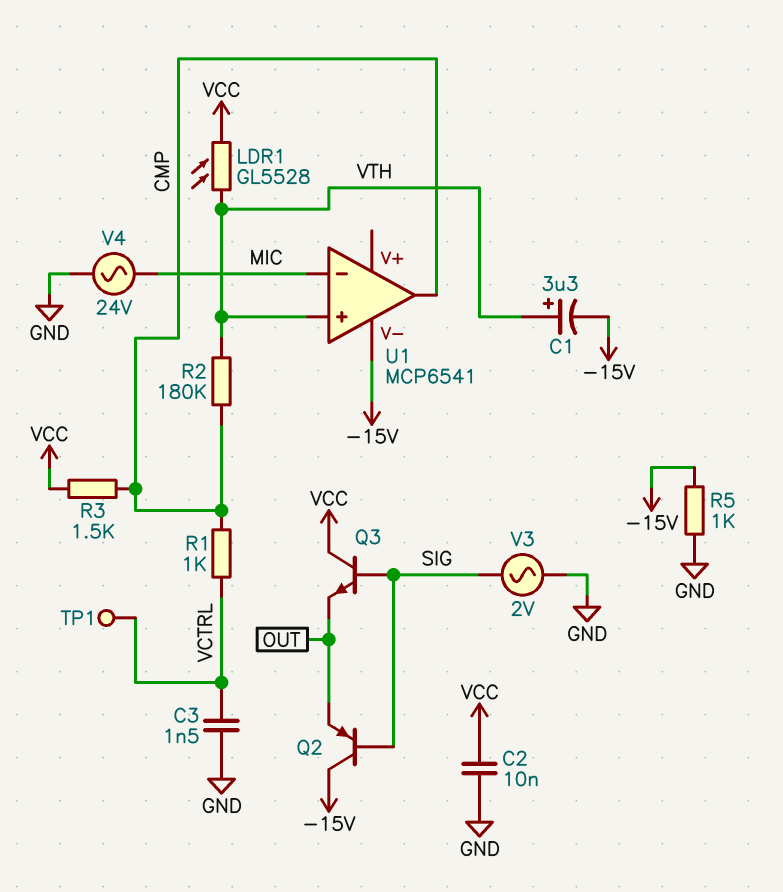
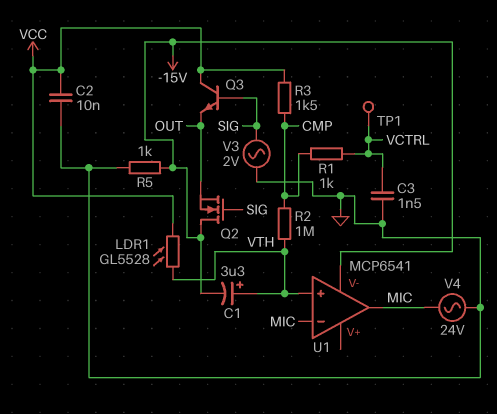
Q2: PNP (B SIG, C -15V, E OUT) -> NMOS (G SIG, D -15V, S OUT)
R2: 180k (CMP, VTH) -> 1M (CMP, VTH)
U1 pin out: CMP -> MIC

